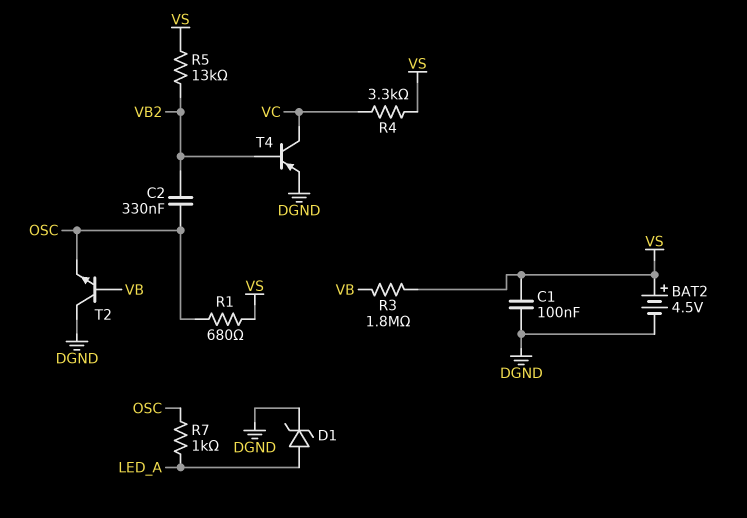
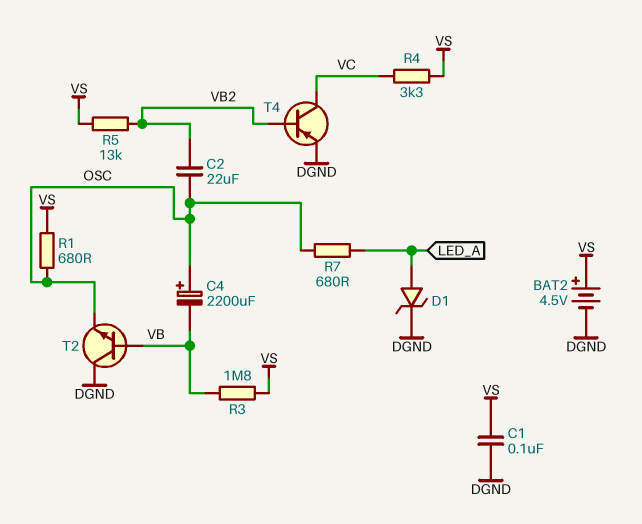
C2: 330nF (OSC, VB2) -> 22uF (OSC, VB2)
C4: none -> 2200uF (plus OSC, minus VB)
R7: 1k (LED_A, OSC) -> 680 (LED_A, OSC)

